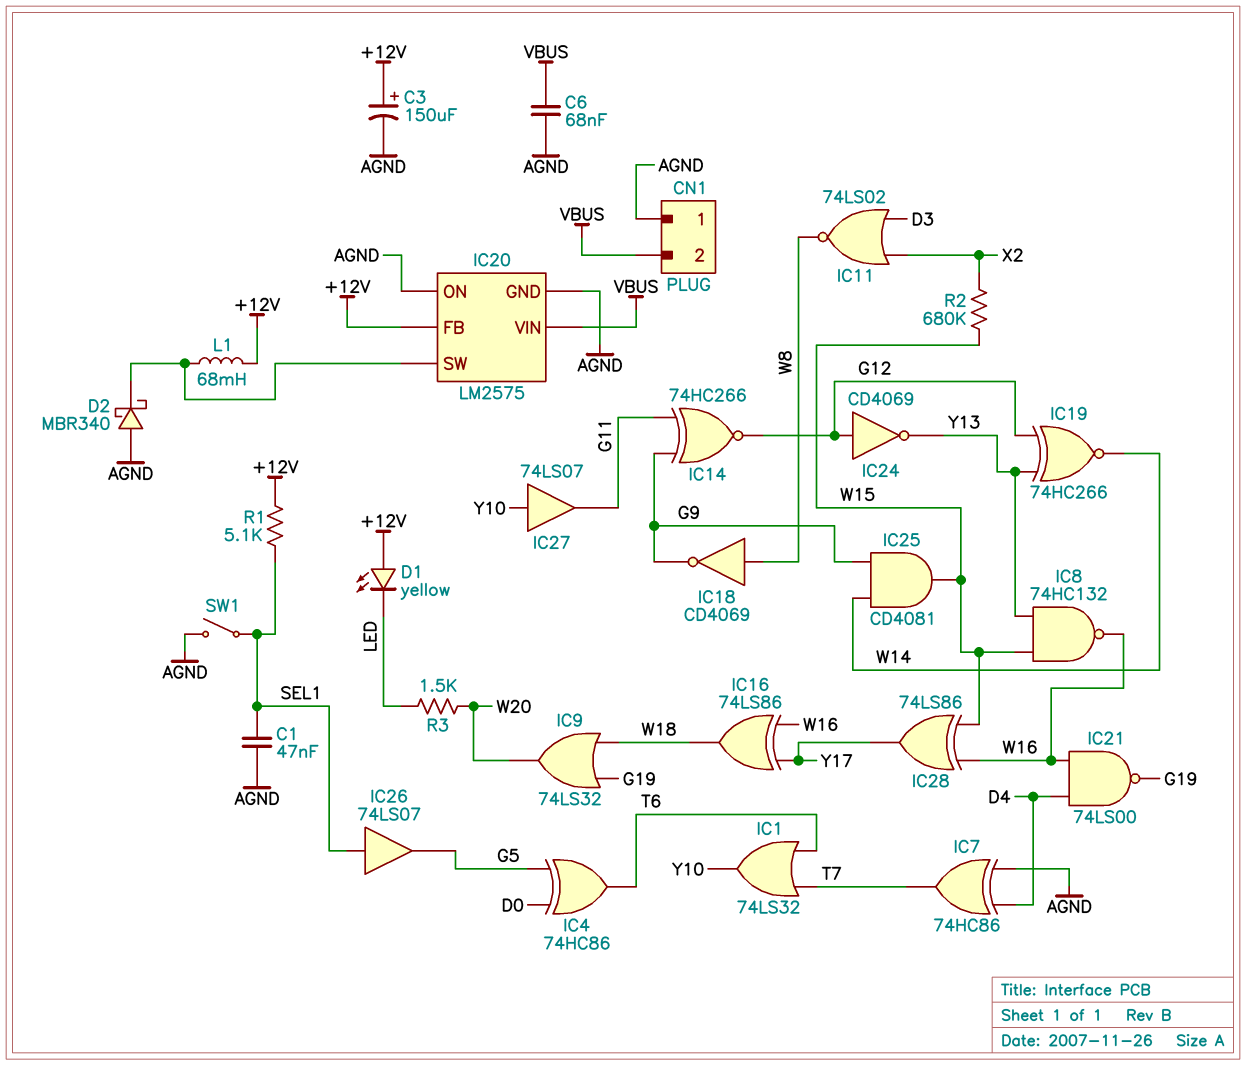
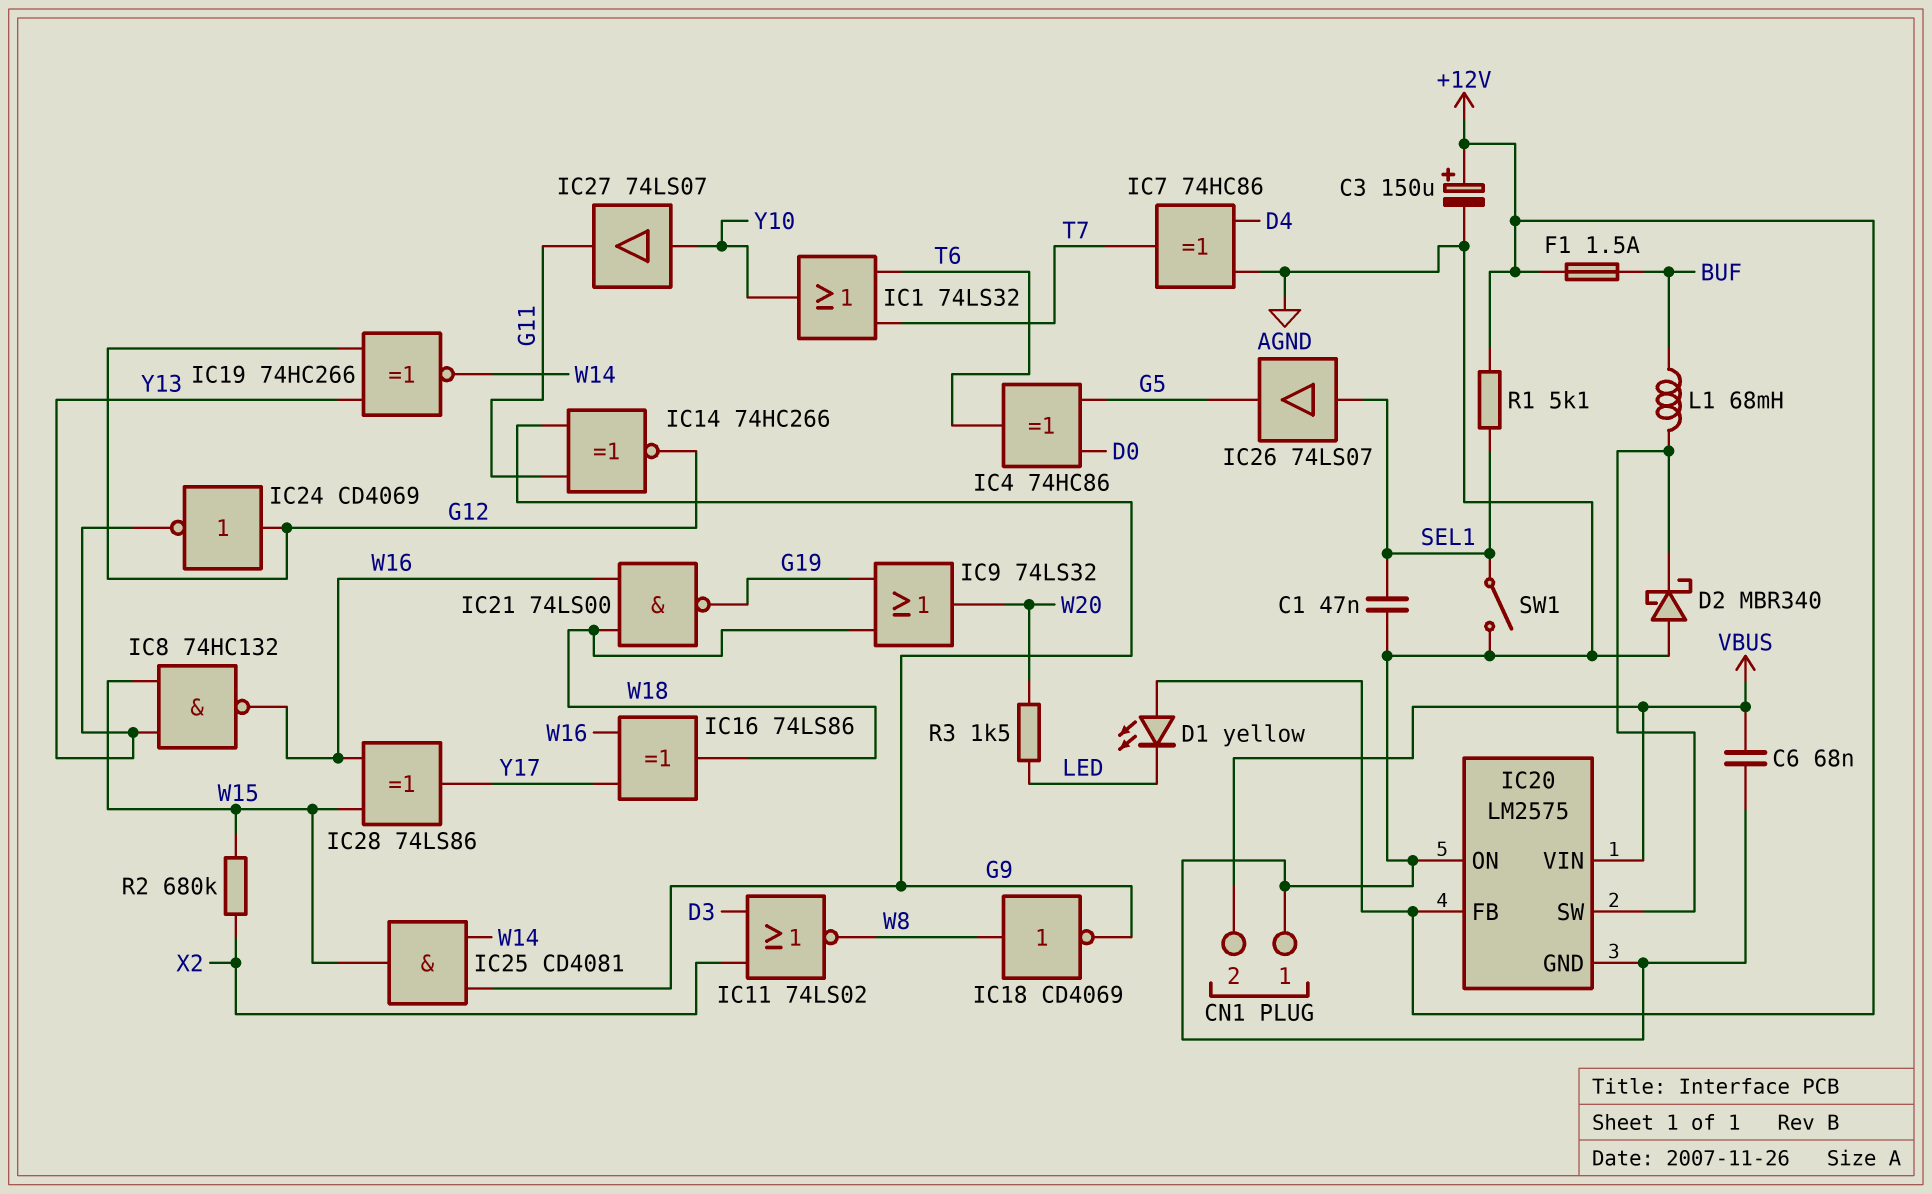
F1: none -> 1.5A (+12V, BUF)
IC21: NAND 74LS00 (in D4, in W16, out G19) -> NAND 74LS00 (in W16, in W18, out G19)
L1: 68mH (+12V, IC20/SW) -> 68mH (BUF, IC20/SW)

